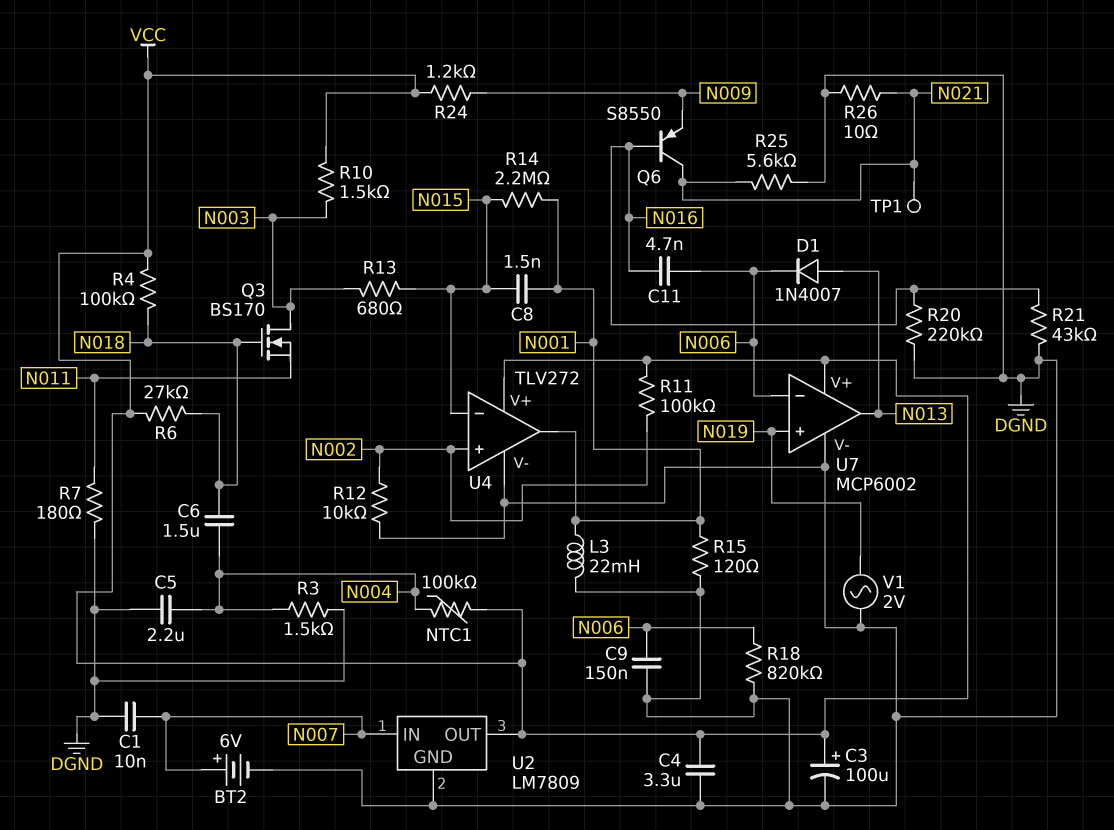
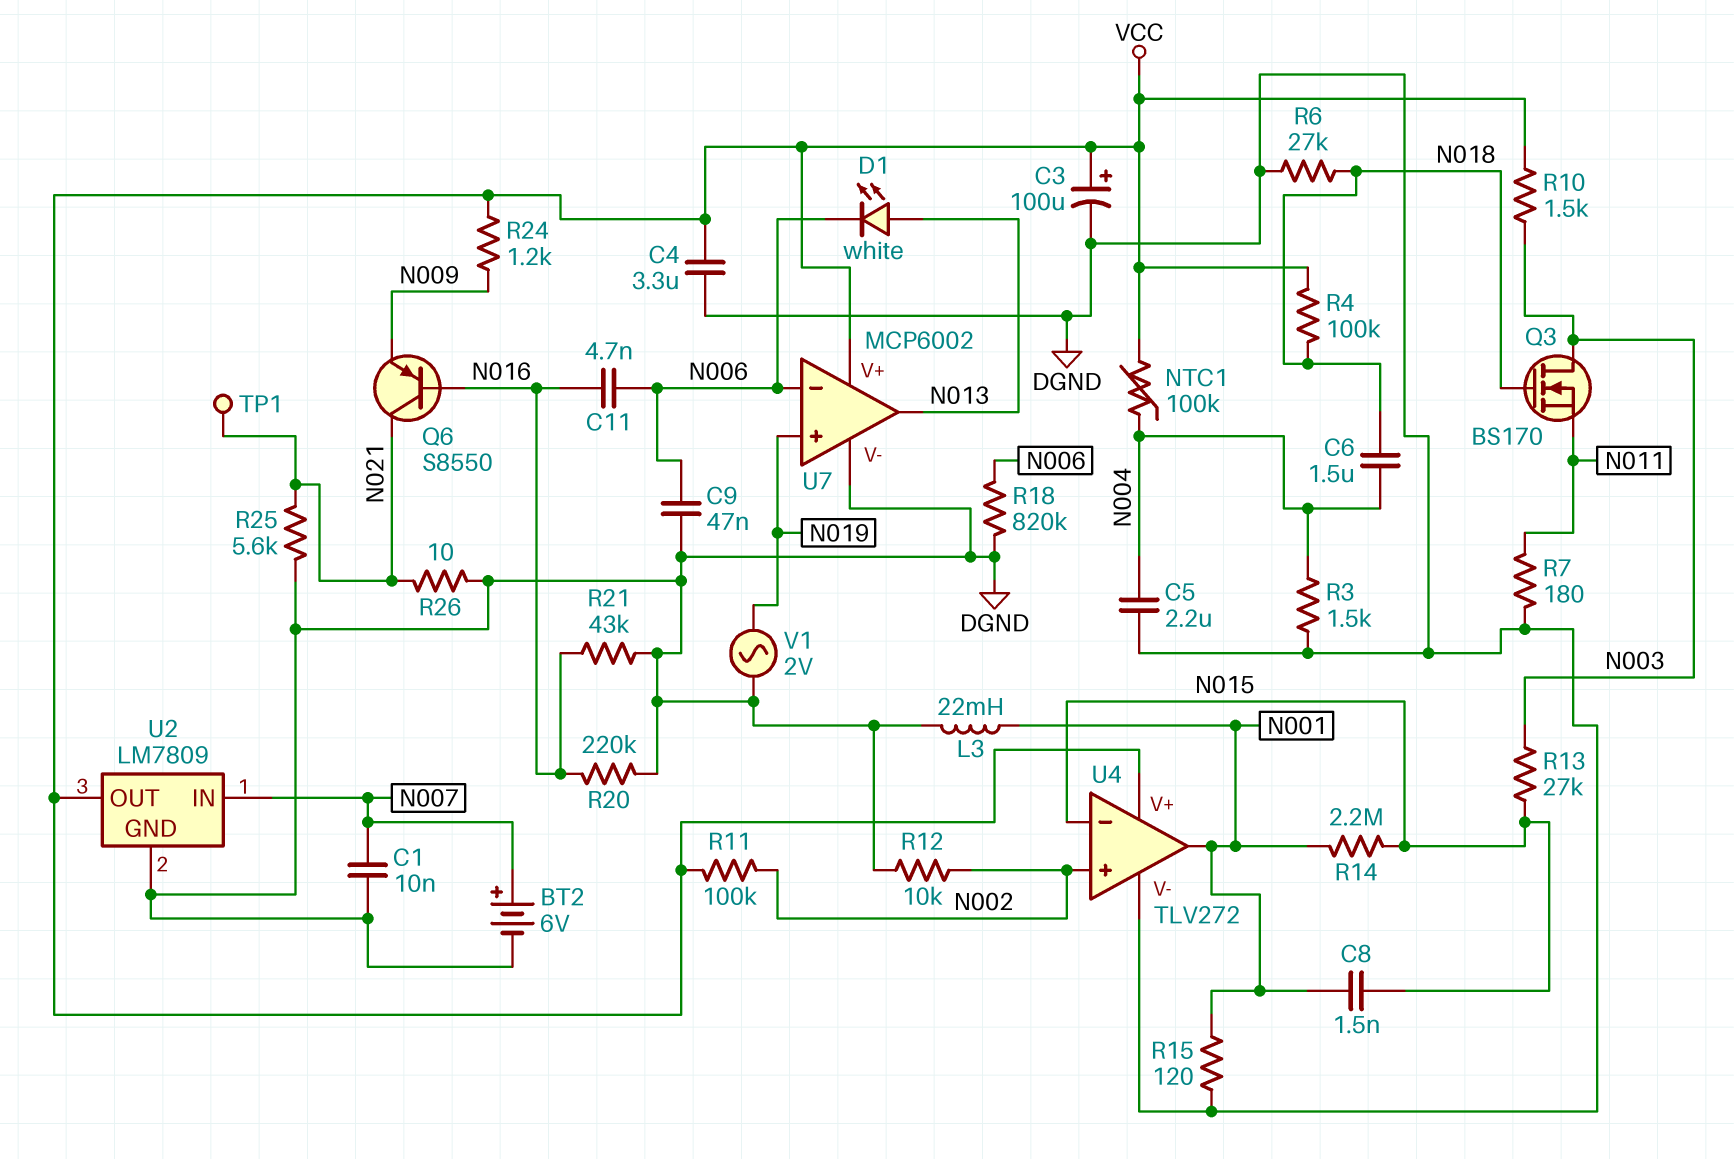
C9: 150nF (DGND, N006) -> 47nF (DGND, N006)
D1: diode 1N4007 (A N013, K N006) -> LED white (A N013, K N006)
R6: 27k (N018, VCC) -> 27k (DGND, N018)
R13: 680 (N003, N015) -> 27k (N003, N015)

